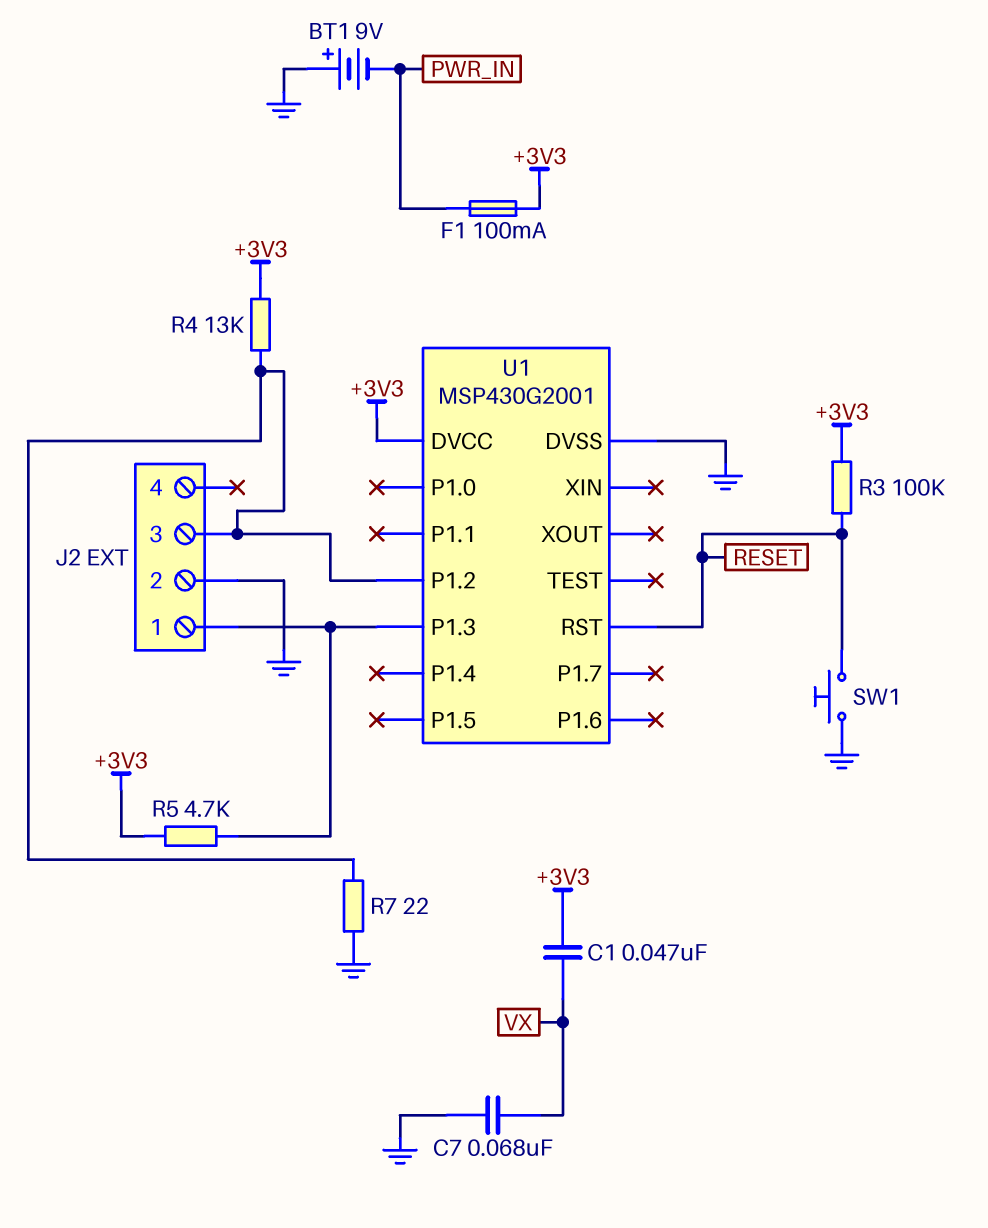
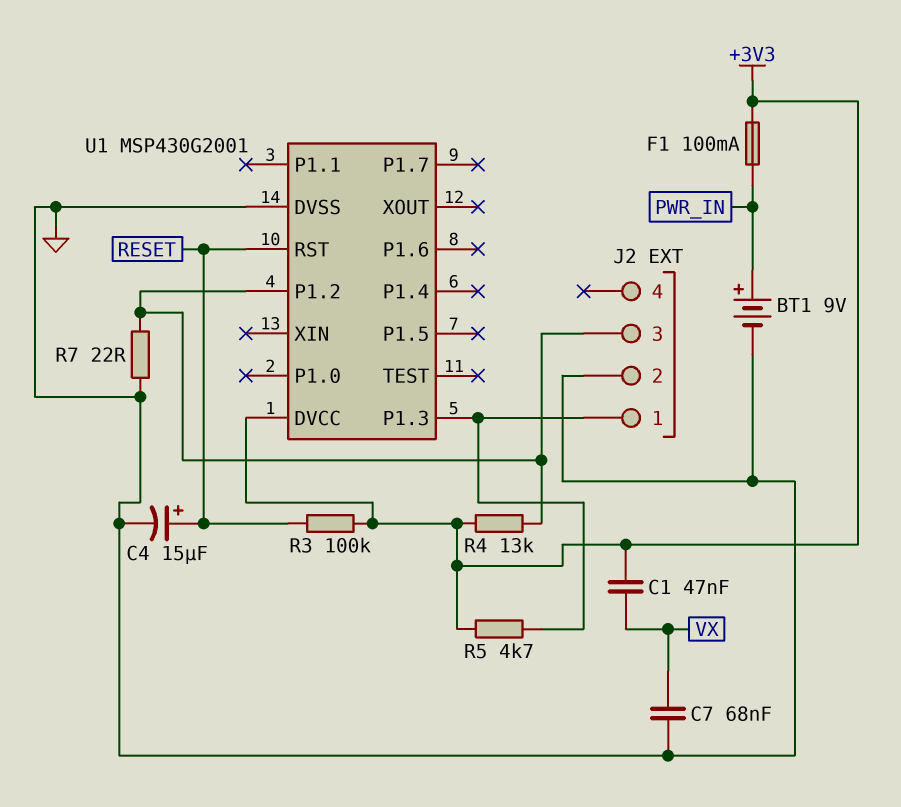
BT1: 9V (plus GND, minus PWR_IN) -> 9V (plus PWR_IN, minus GND)
C4: none -> 15uF (plus RESET, minus GND)
SW1: button (GND, RESET) -> none

